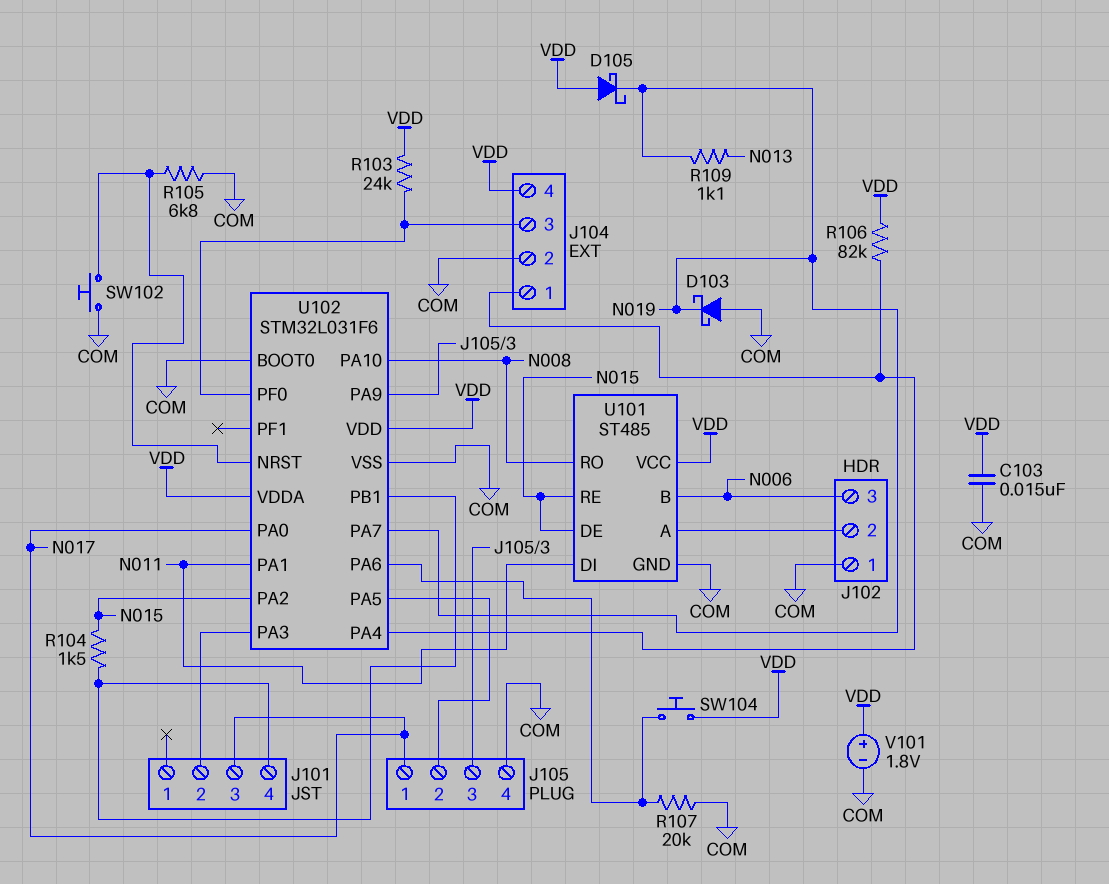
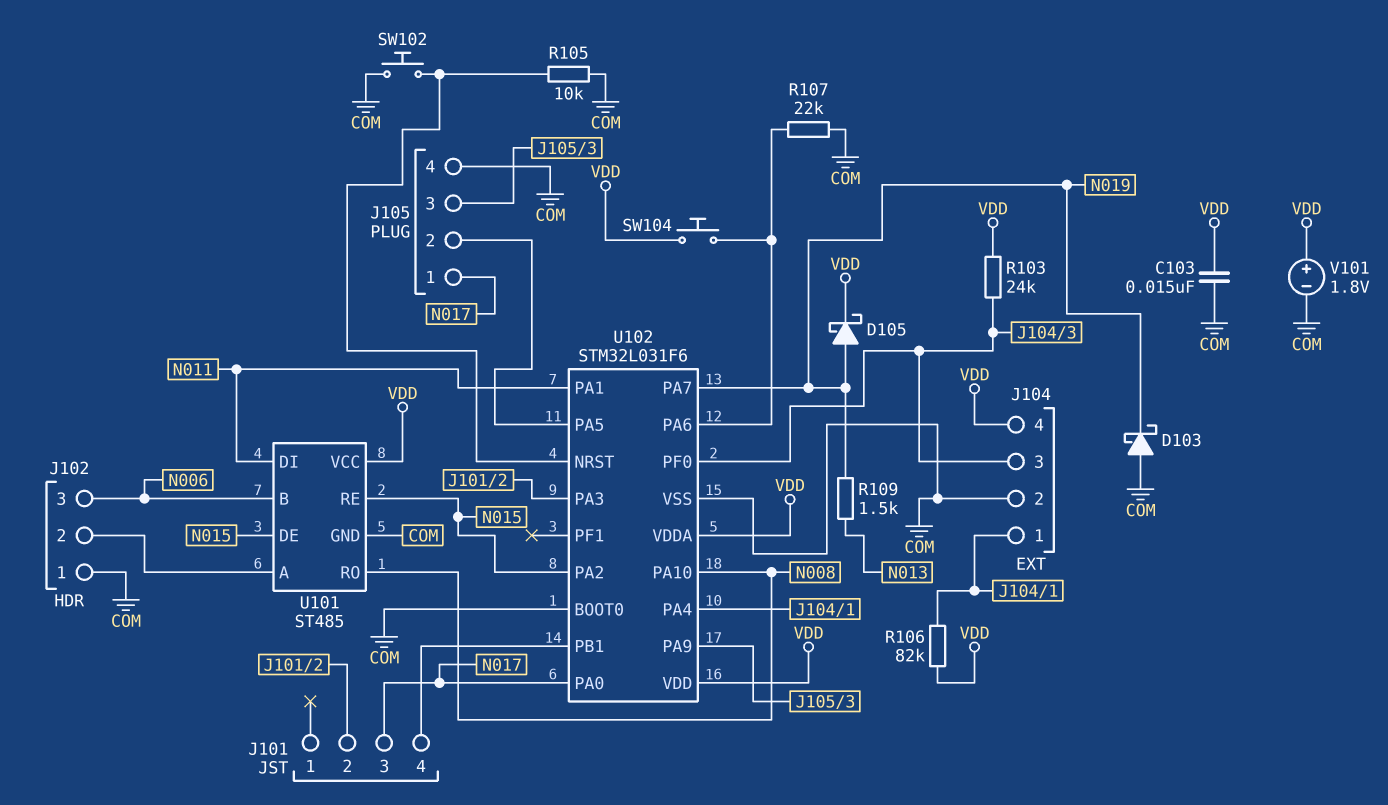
D105: schottky (A VDD, K N019) -> schottky (A N019, K VDD)
R104: 1.5k (J101/4, N015) -> none
R105: 6.8k (COM, U102/NRST) -> 10k (COM, U102/NRST)
R107: 20k (COM, U102/PA6) -> 22k (COM, U102/PA6)
R109: 1.1k (N013, N019) -> 1.5k (N013, N019)

